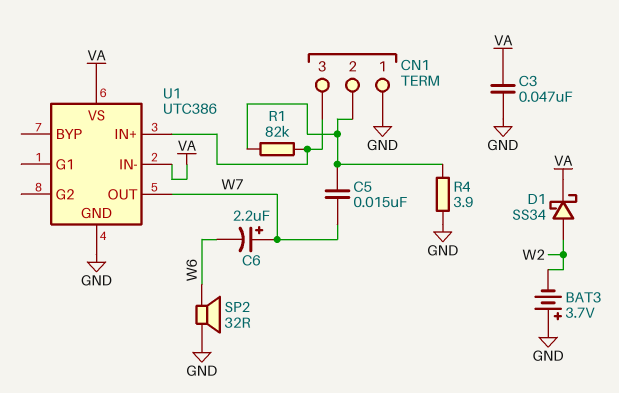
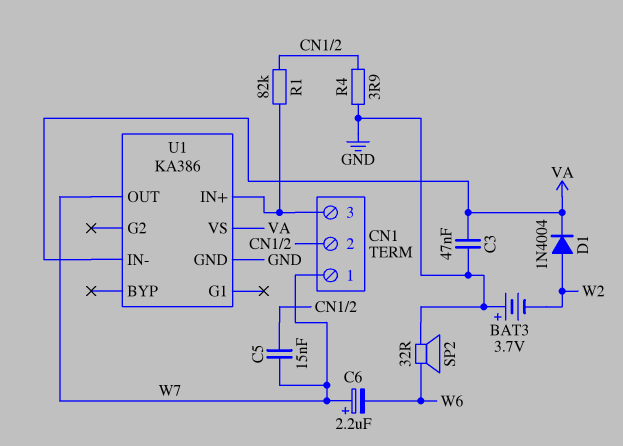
CN1 pin 1: GND -> W7
D1: schottky SS34 (A W2, K VA) -> diode 1N4004 (A W2, K VA)
U1: UTC386 -> KA386

